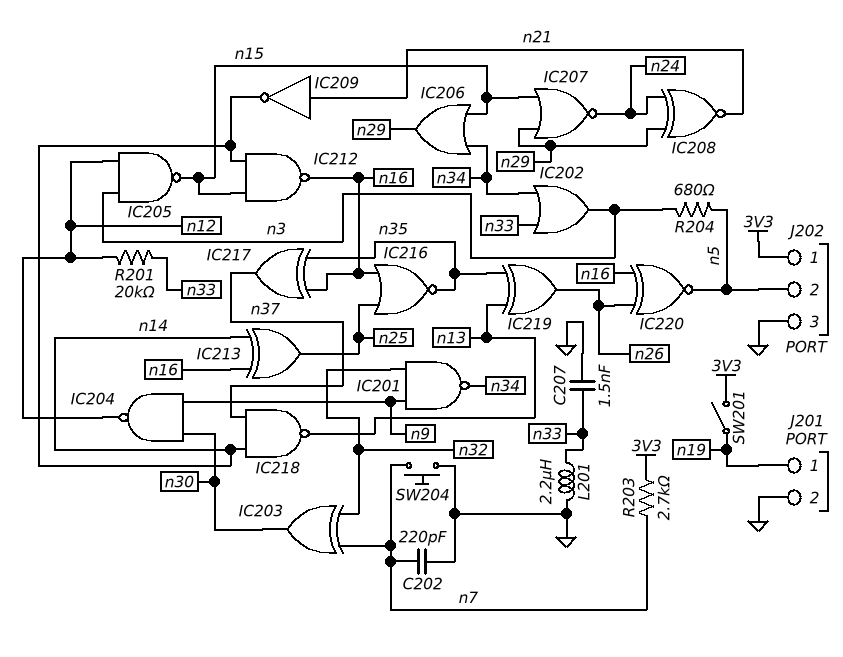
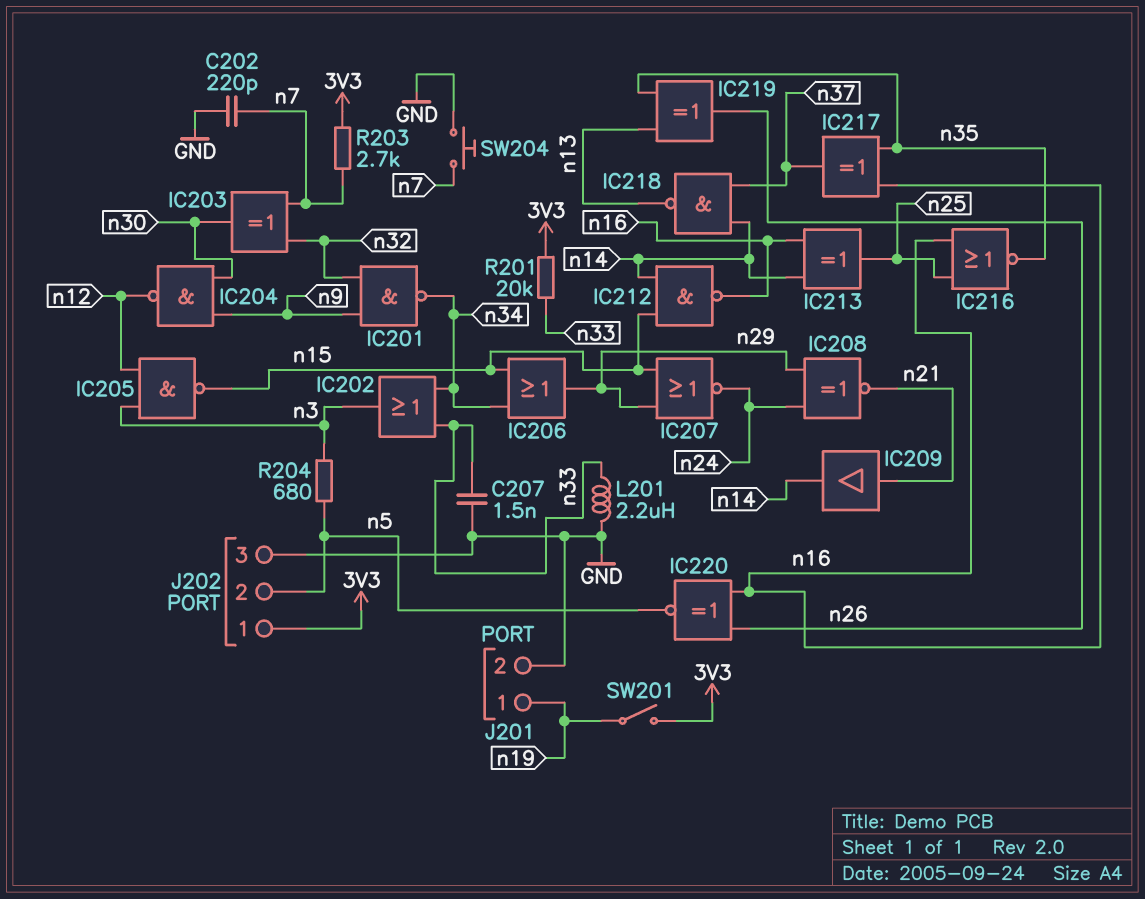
IC209: NOT (in n21, out n14) -> buffer (in n21, out n14)
R201: 20k (n12, n33) -> 20k (3V3, n33)

